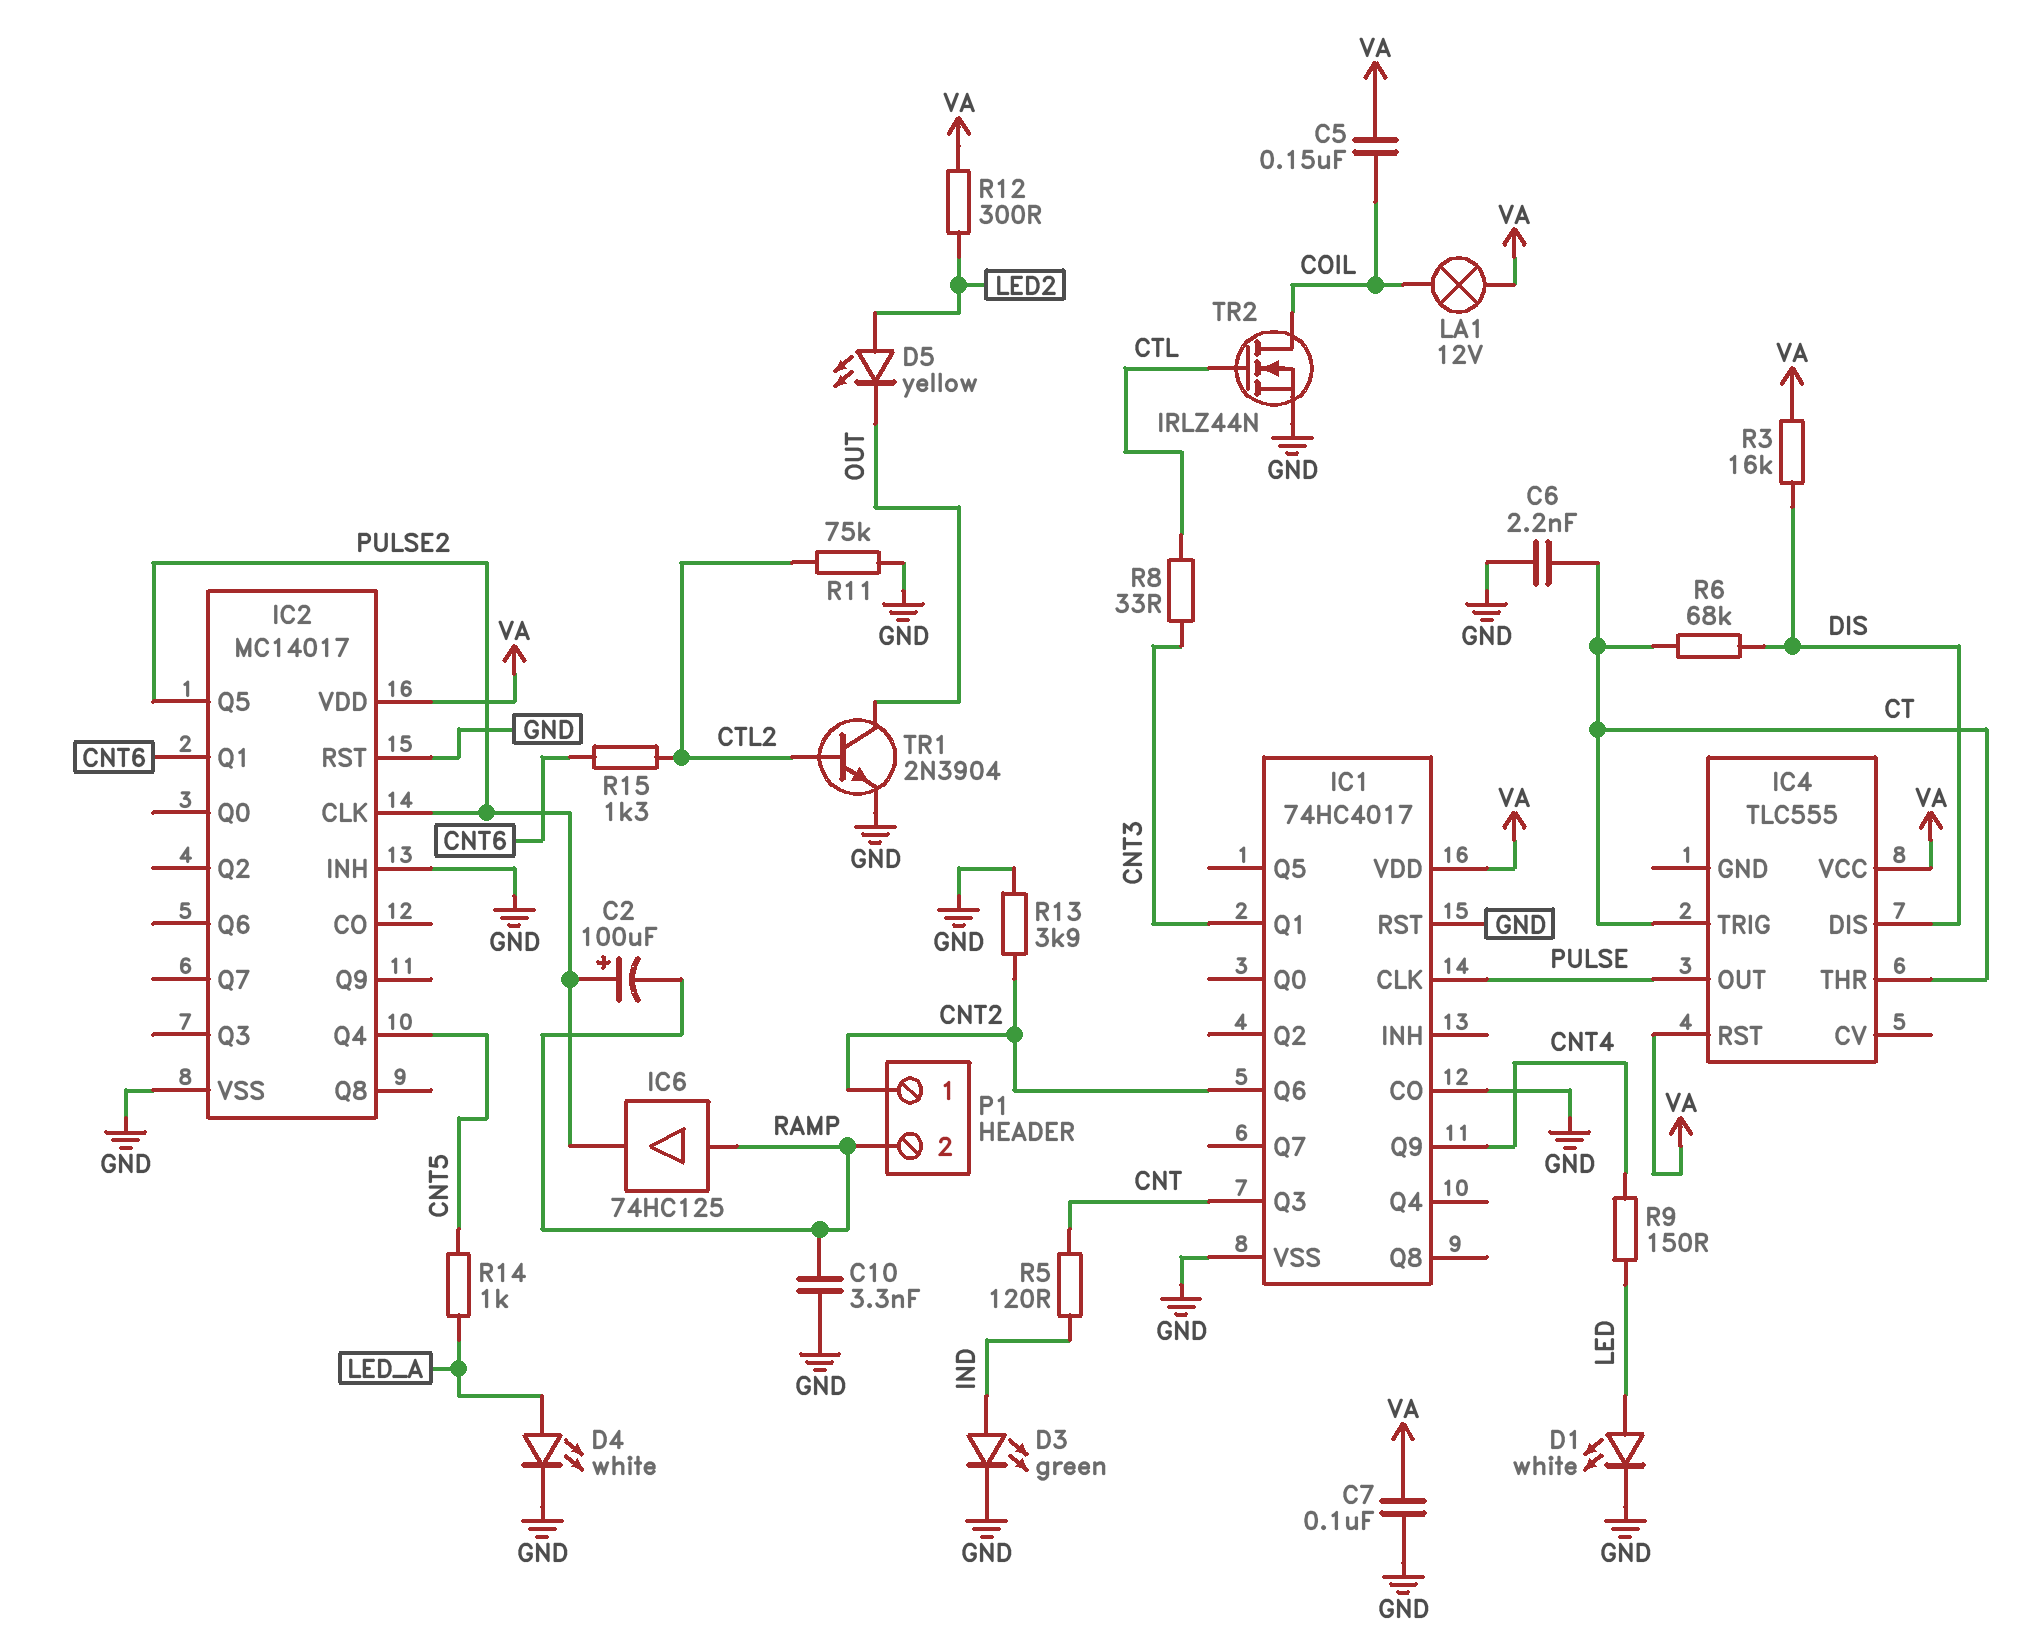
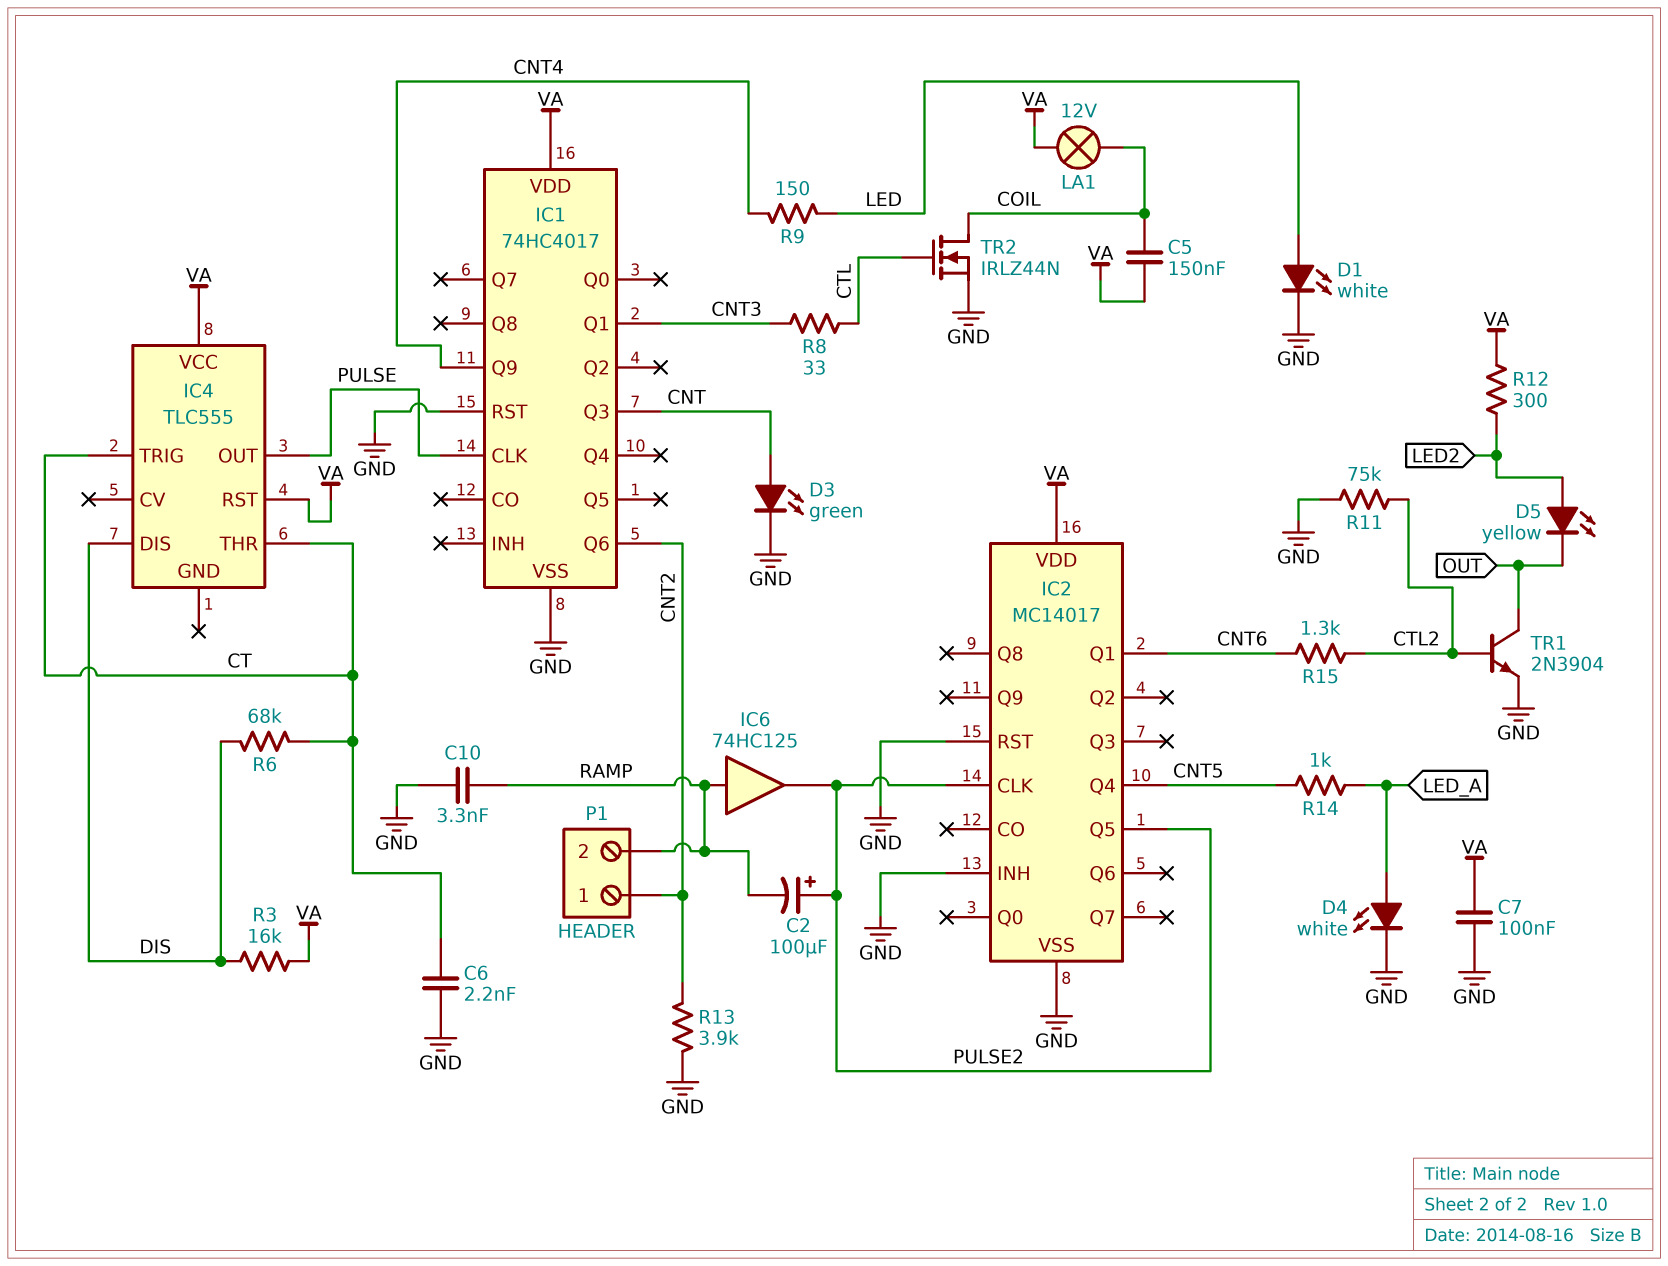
D3: LED green (A IND, K GND) -> LED green (A CNT, K GND)
IC1 pin CO: GND -> none
R5: 120 (CNT, IND) -> none

